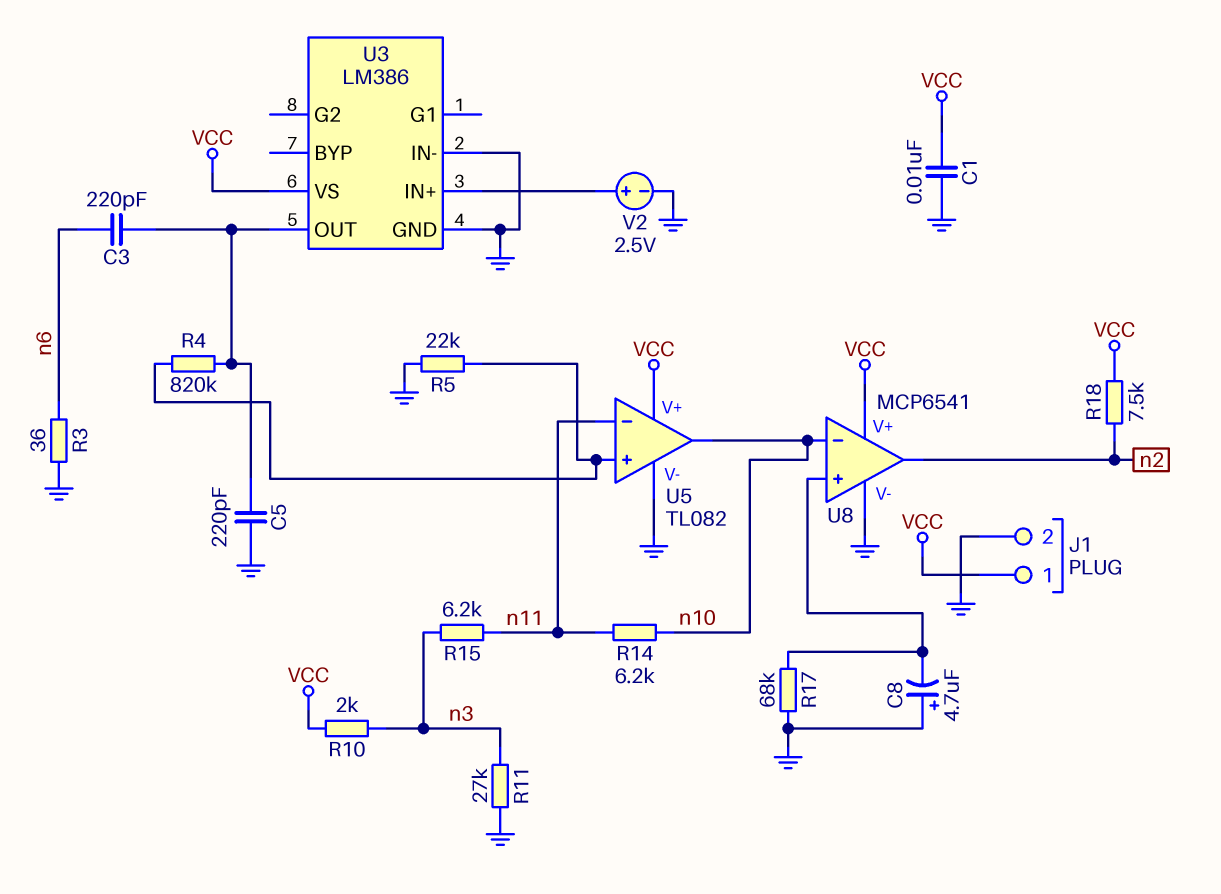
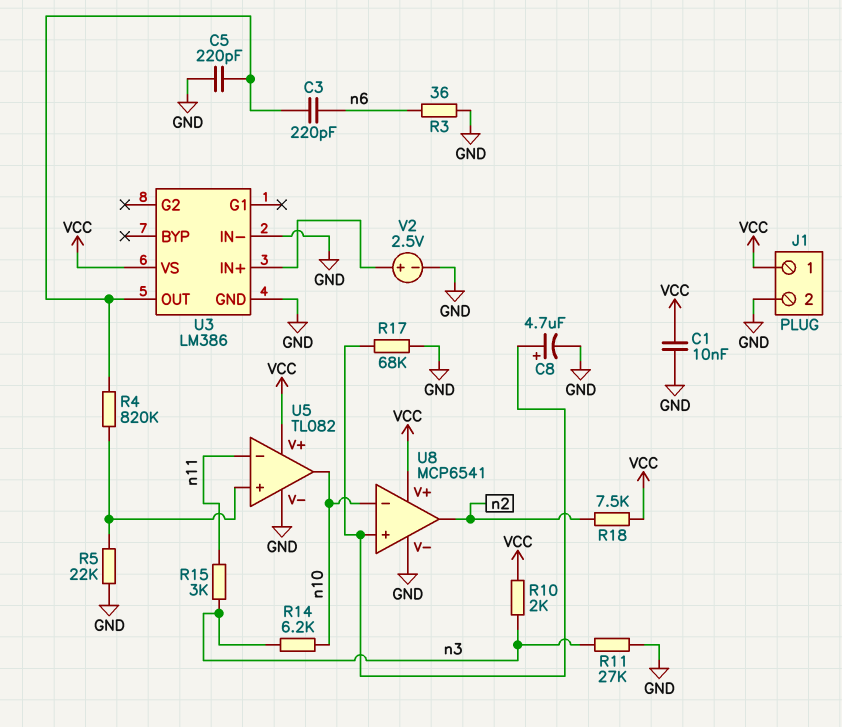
C8: 4.7uF (plus GND, minus U8/in+) -> 4.7uF (plus U8/in+, minus GND)
R14: 6.2k (n10, n11) -> 6.2k (n3, n10)
R15: 6.2k (n3, n11) -> 3k (n3, n11)

